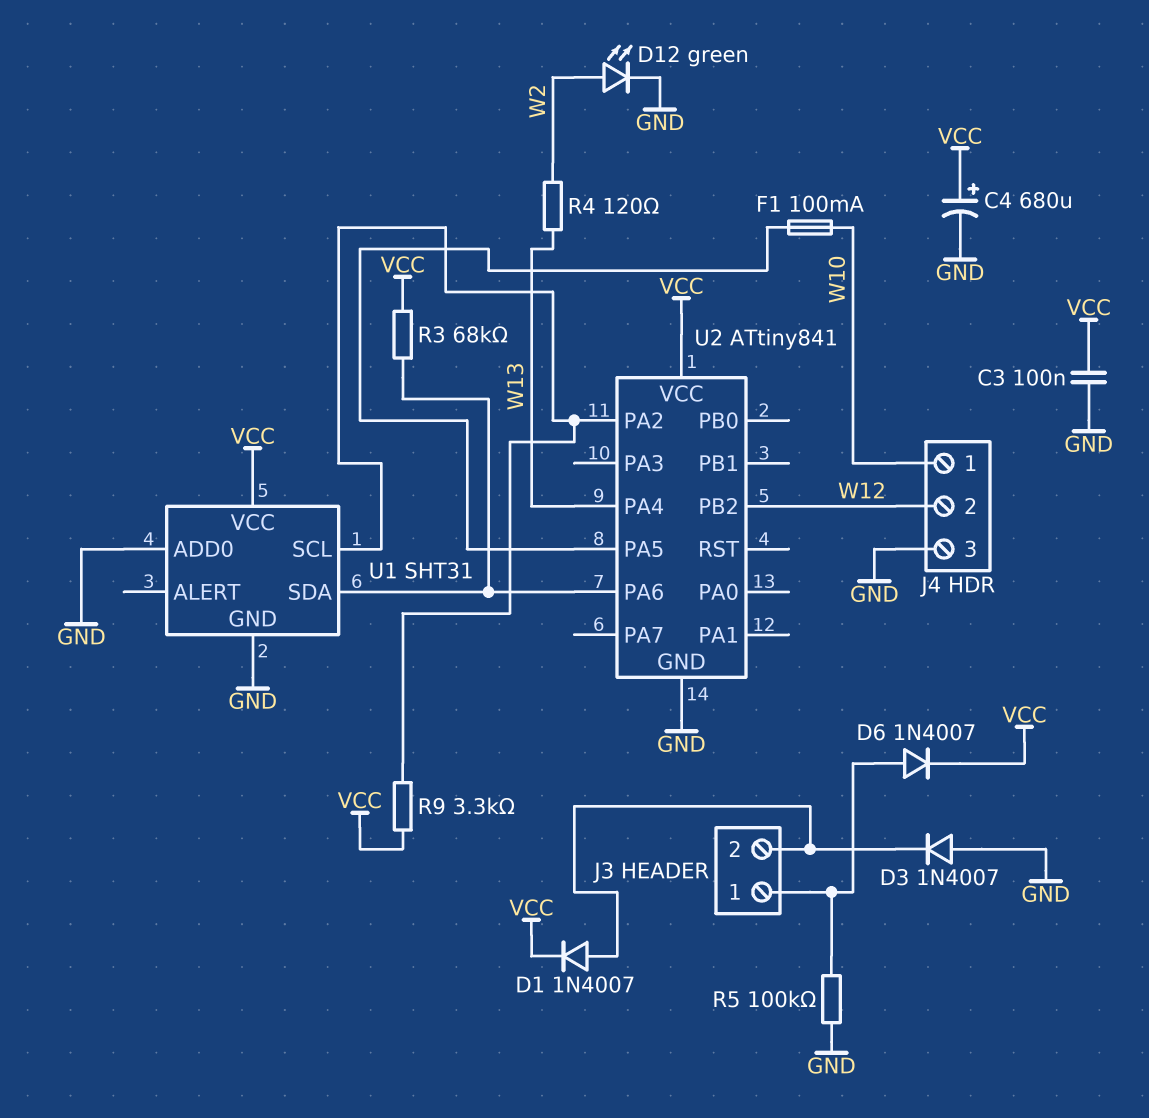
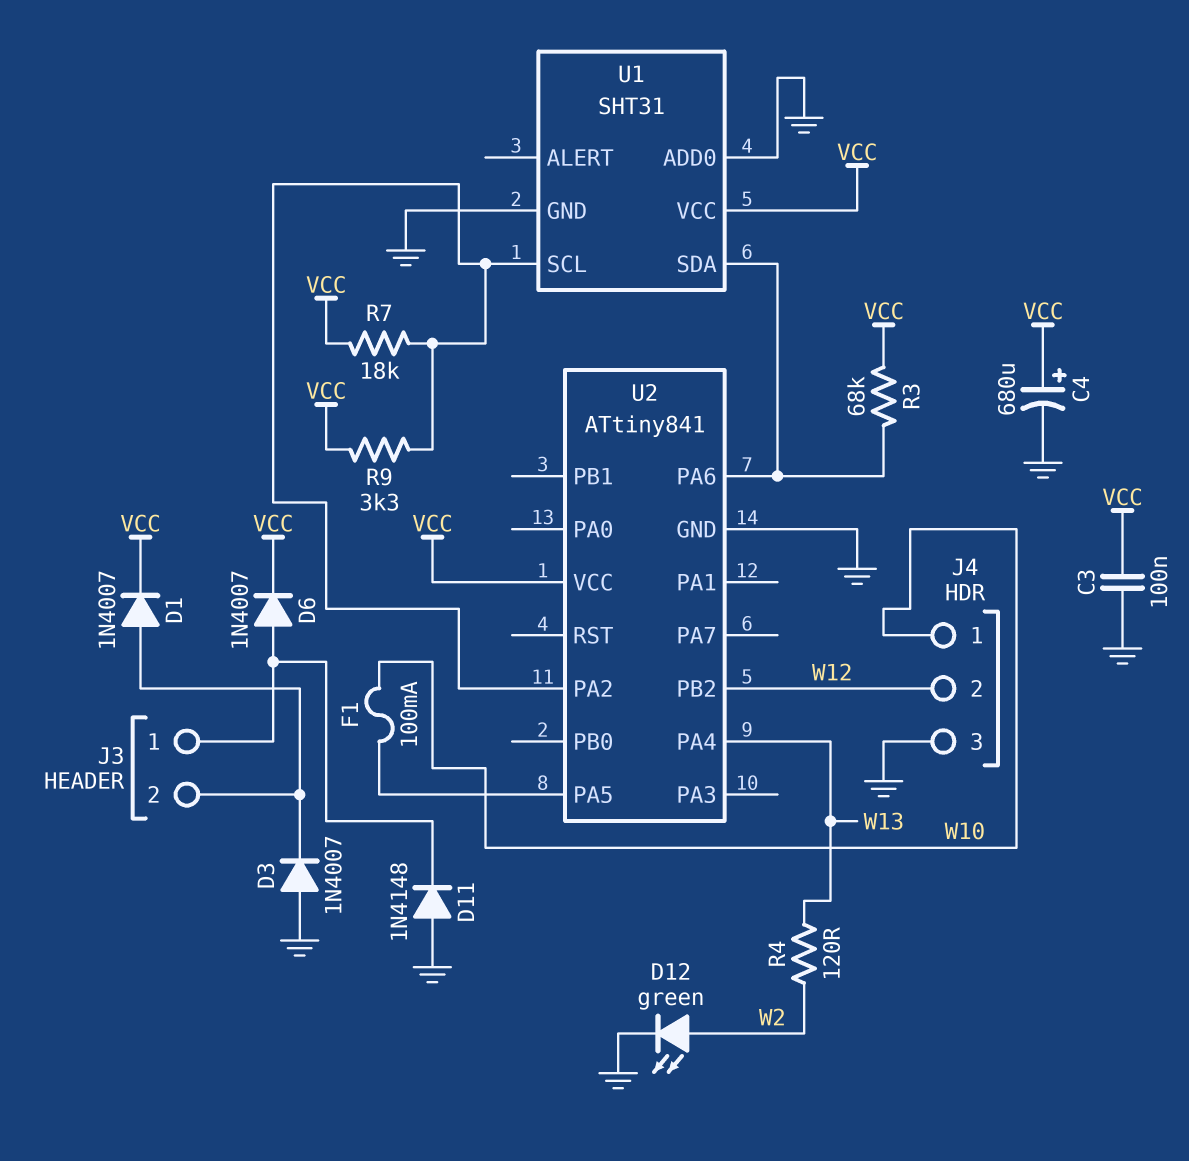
D11: none -> diode 1N4148 (A GND, K J3/1)
R5: 100k (GND, J3/1) -> none
R7: none -> 18k (U1/SCL, VCC)

